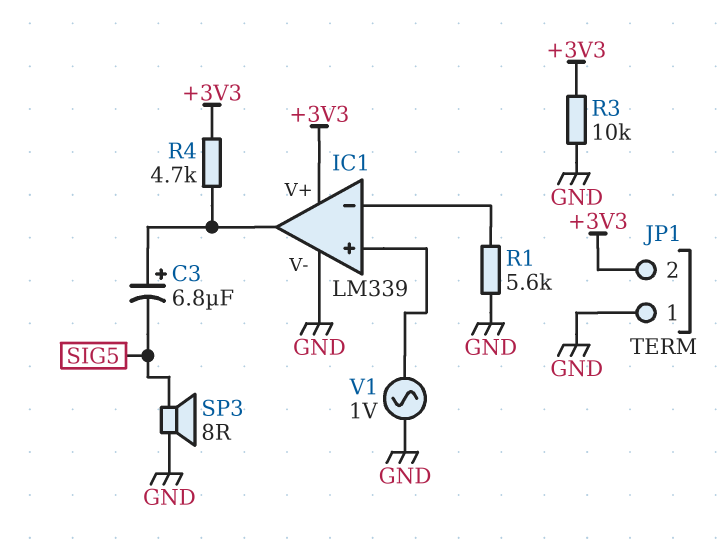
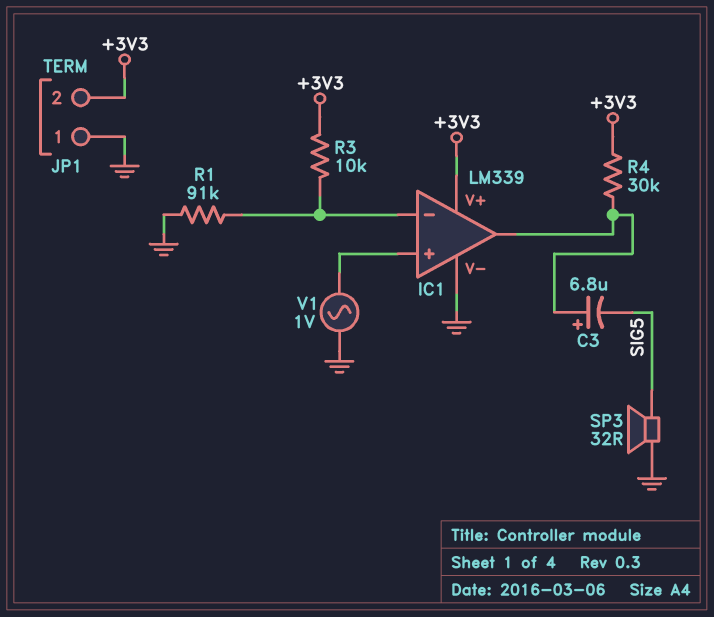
R1: 5.6k (GND, IC1/in-) -> 91k (GND, IC1/in-)
R3: 10k (+3V3, GND) -> 10k (+3V3, IC1/in-)
R4: 4.7k (+3V3, IC1/out) -> 30k (+3V3, IC1/out)
SP3: speaker 8R (GND, SIG5) -> speaker 32R (GND, SIG5)

